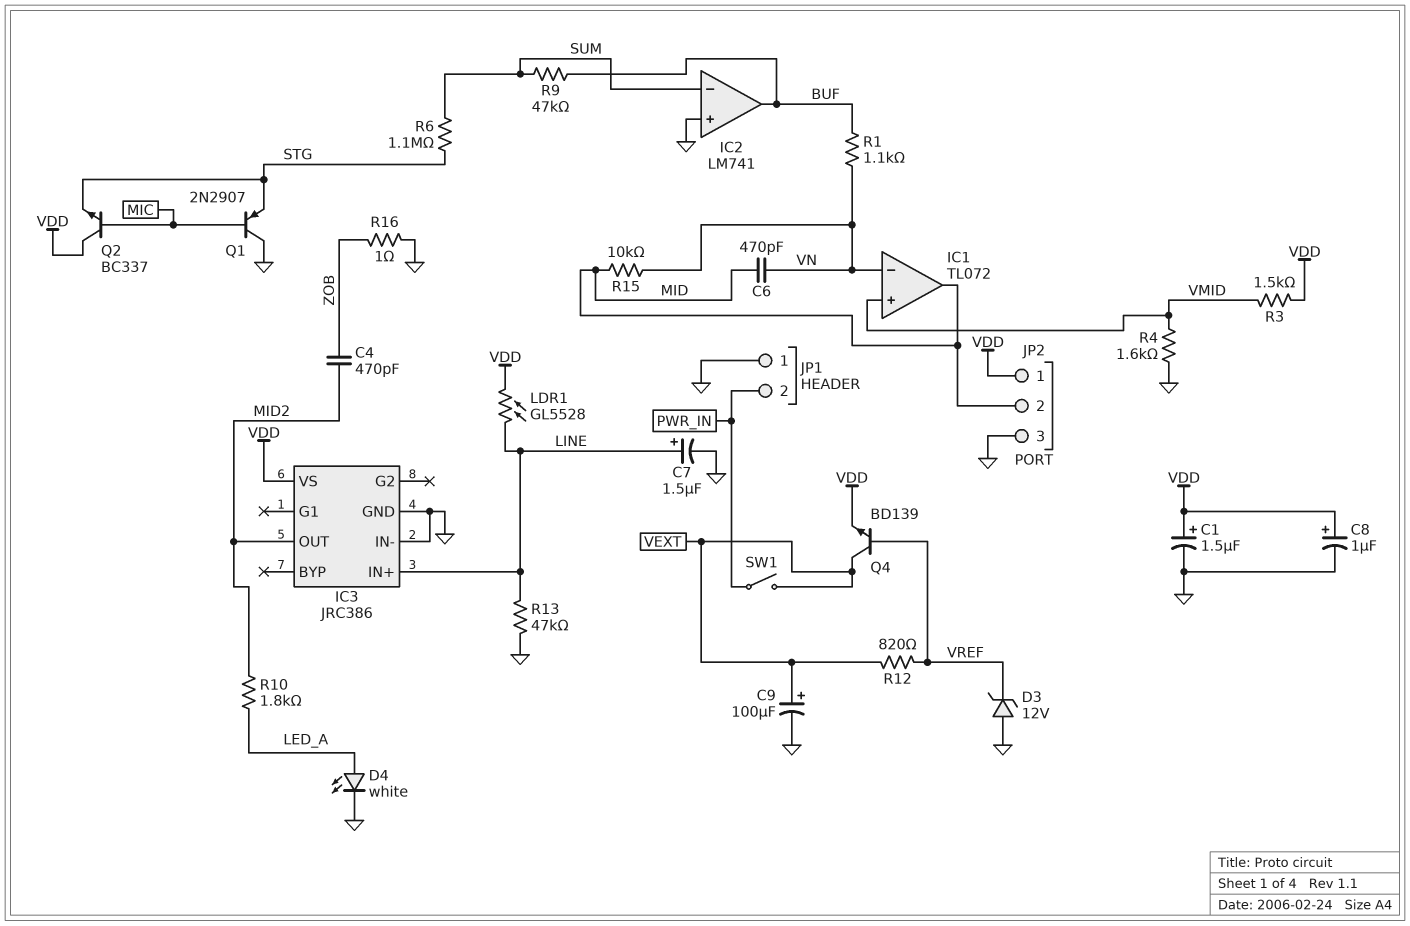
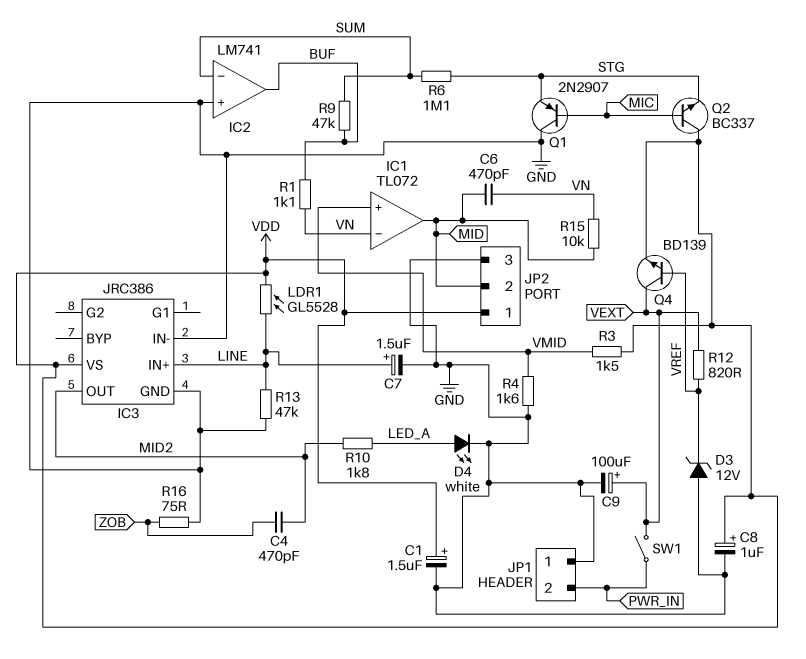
R16: 1 (GND, ZOB) -> 75 (GND, ZOB)

